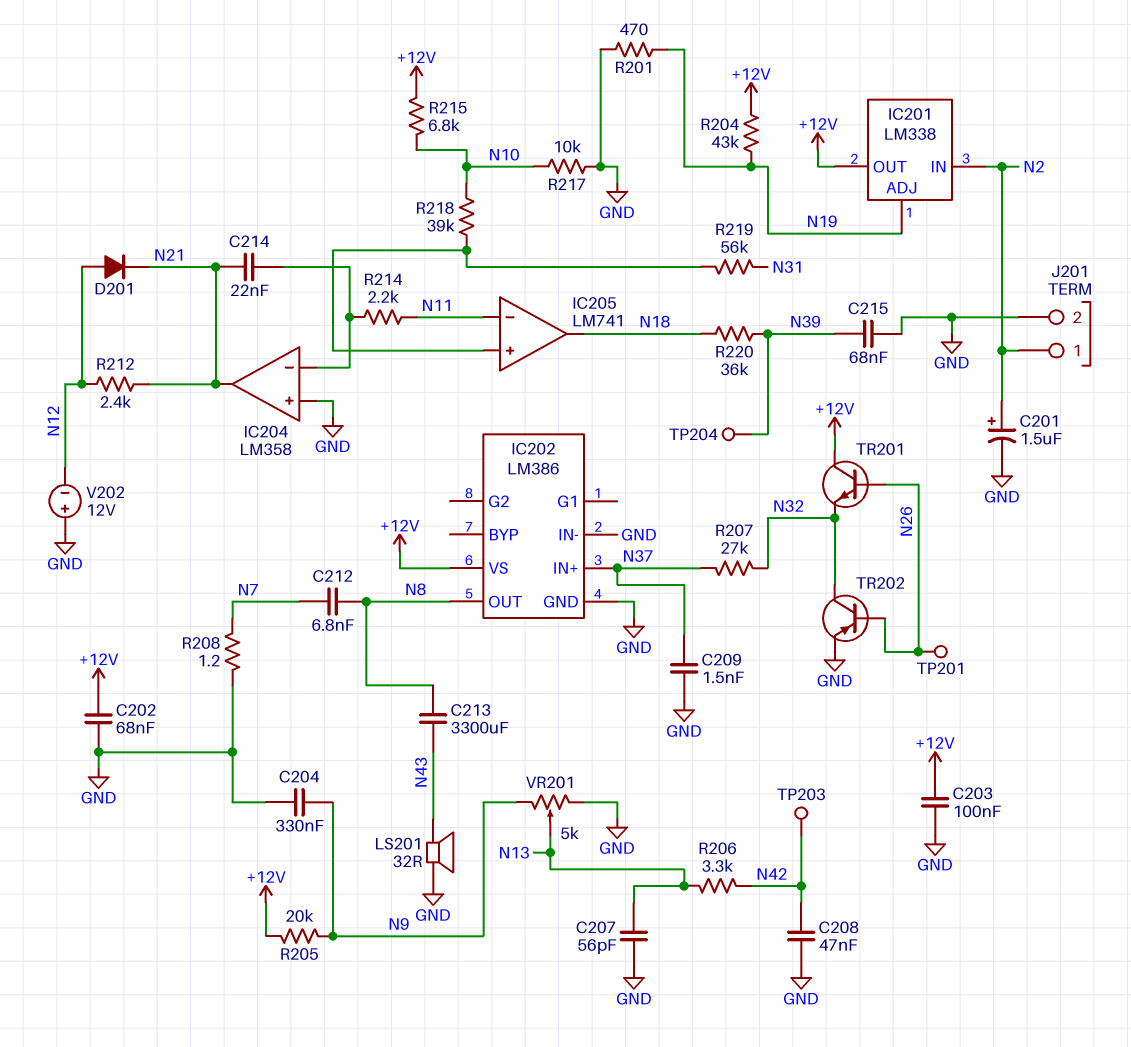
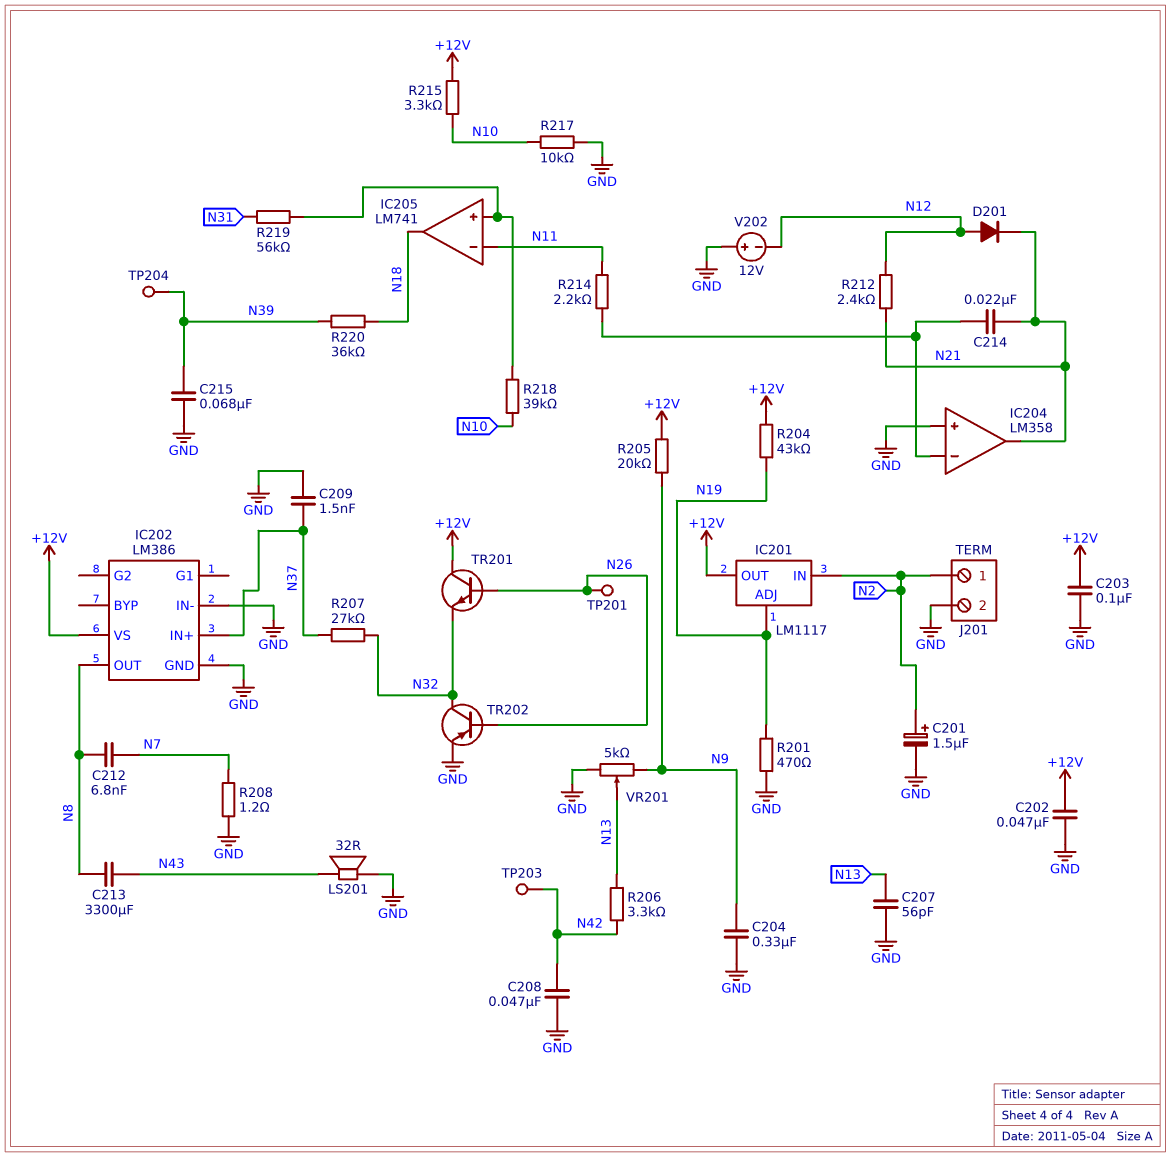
C202: 68nF (+12V, GND) -> 47nF (+12V, GND)
IC201: LM338 -> LM1117
R215: 6.8k (+12V, N10) -> 3.3k (+12V, N10)

